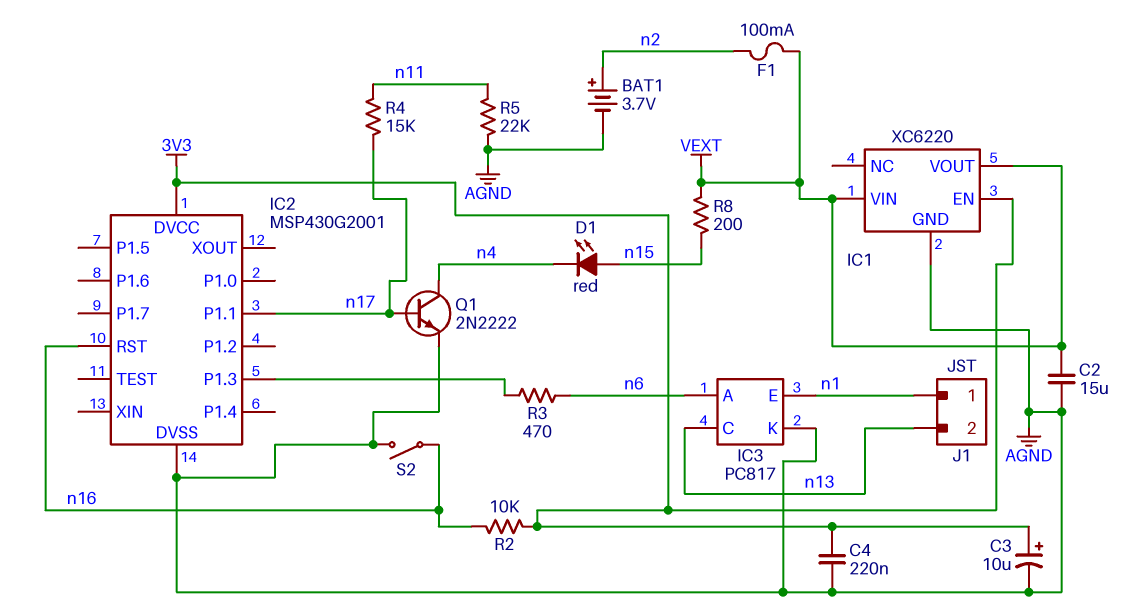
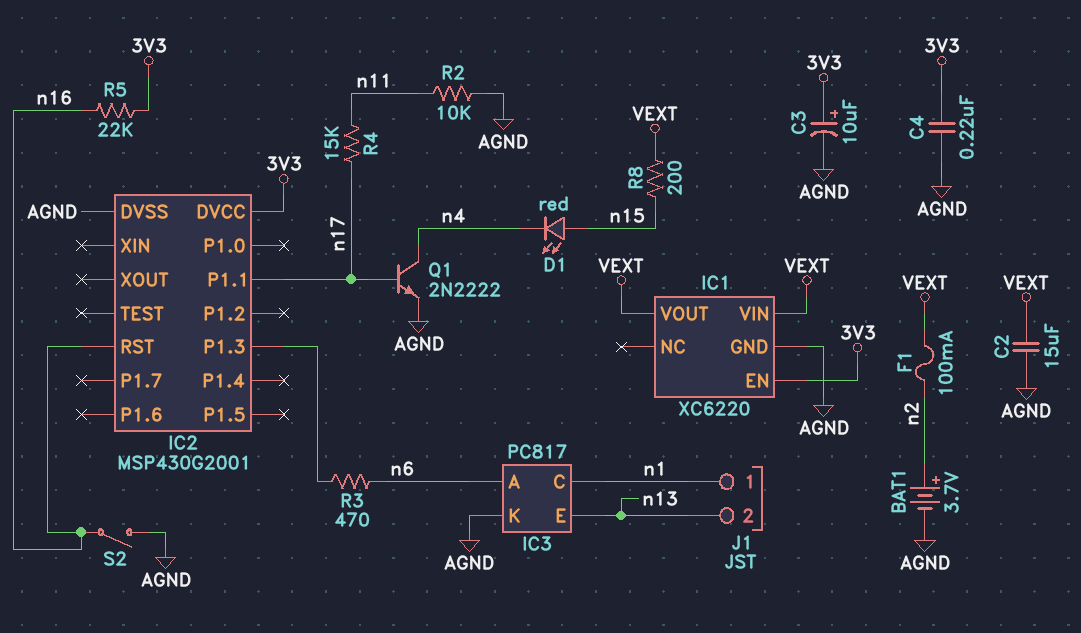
IC3 pin C: n13 -> n1
IC3 pin E: n1 -> n13
R2: 10k (3V3, n16) -> 10k (AGND, n11)
R5: 22k (AGND, n11) -> 22k (3V3, n16)

